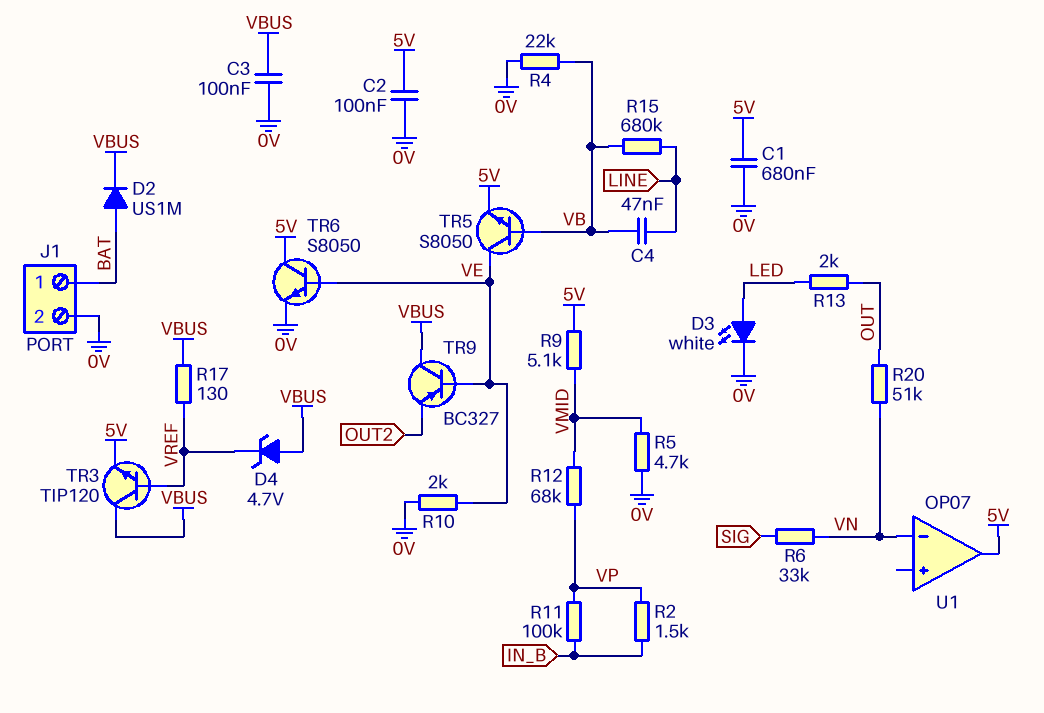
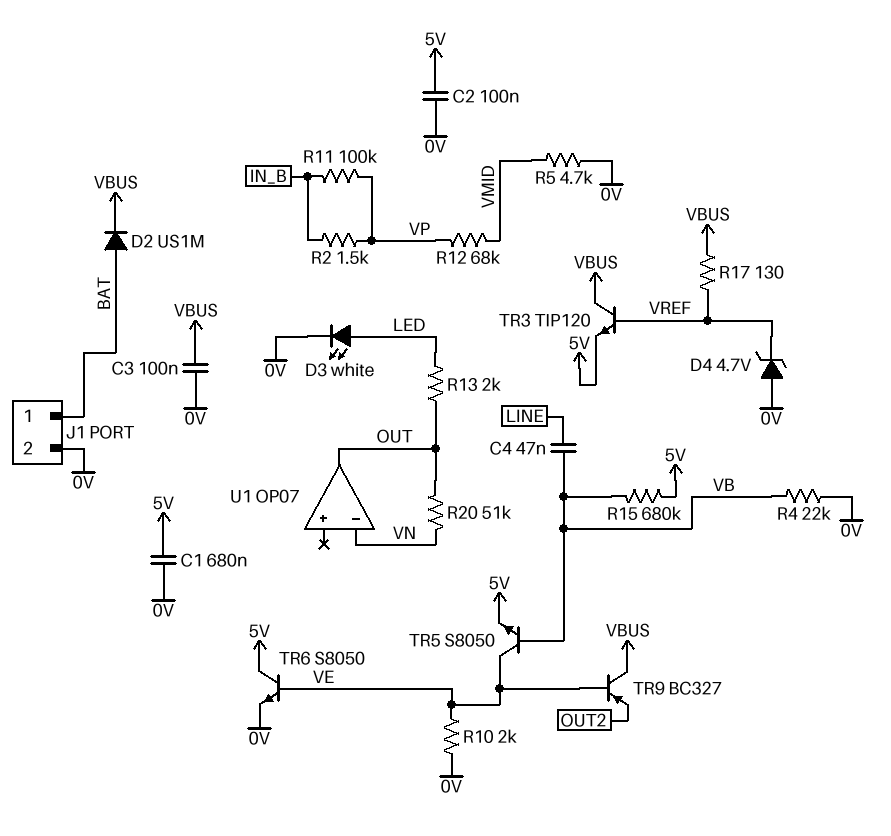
D4: zener 4.7V (A VBUS, K VREF) -> zener 4.7V (A 0V, K VREF)
R6: 33k (SIG, VN) -> none
R9: 5.1k (5V, VMID) -> none
R15: 680k (LINE, VB) -> 680k (5V, VB)
U1 pin out: 5V -> OUT

